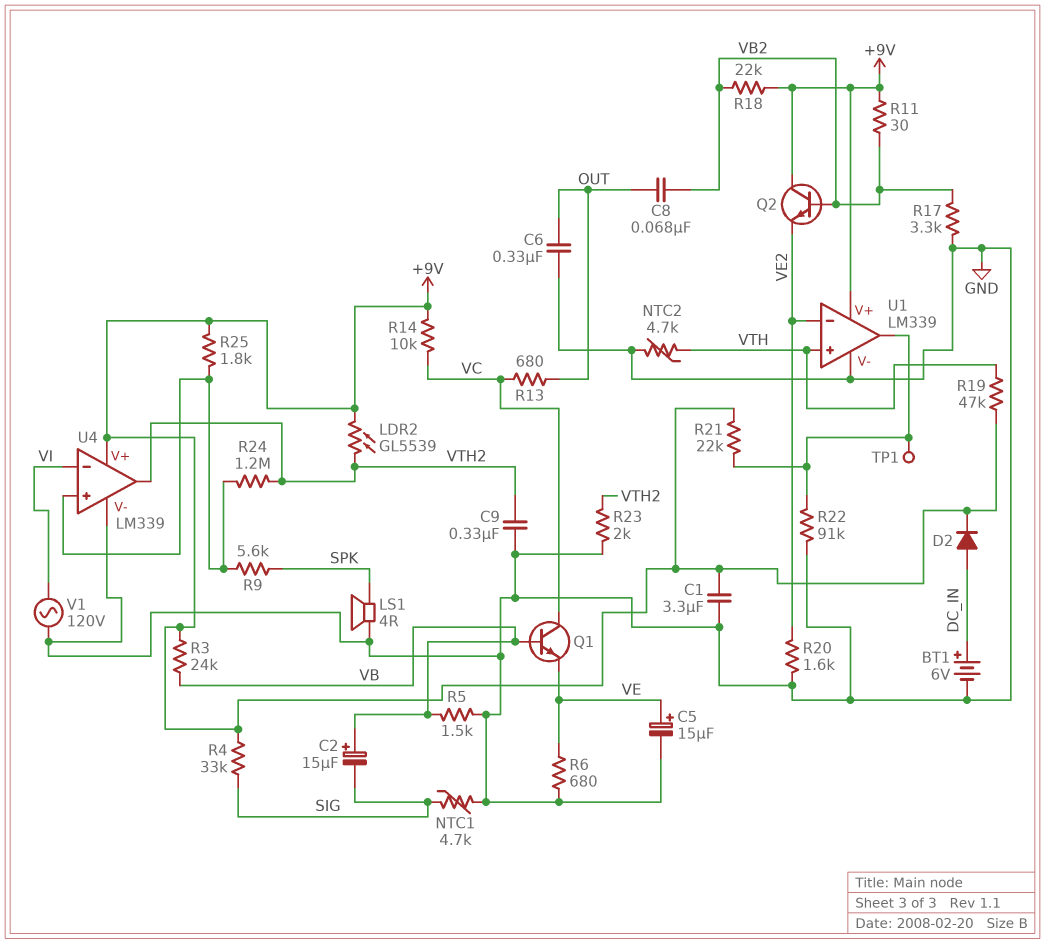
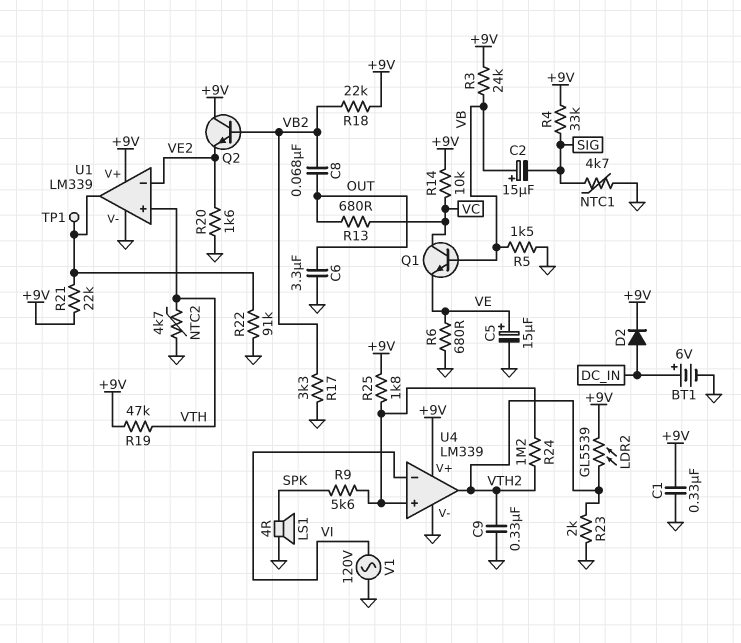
C1: 3.3uF (+9V, GND) -> 330nF (+9V, GND)
C6: 330nF (GND, OUT) -> 3.3uF (GND, OUT)
R11: 30 (+9V, VB2) -> none

